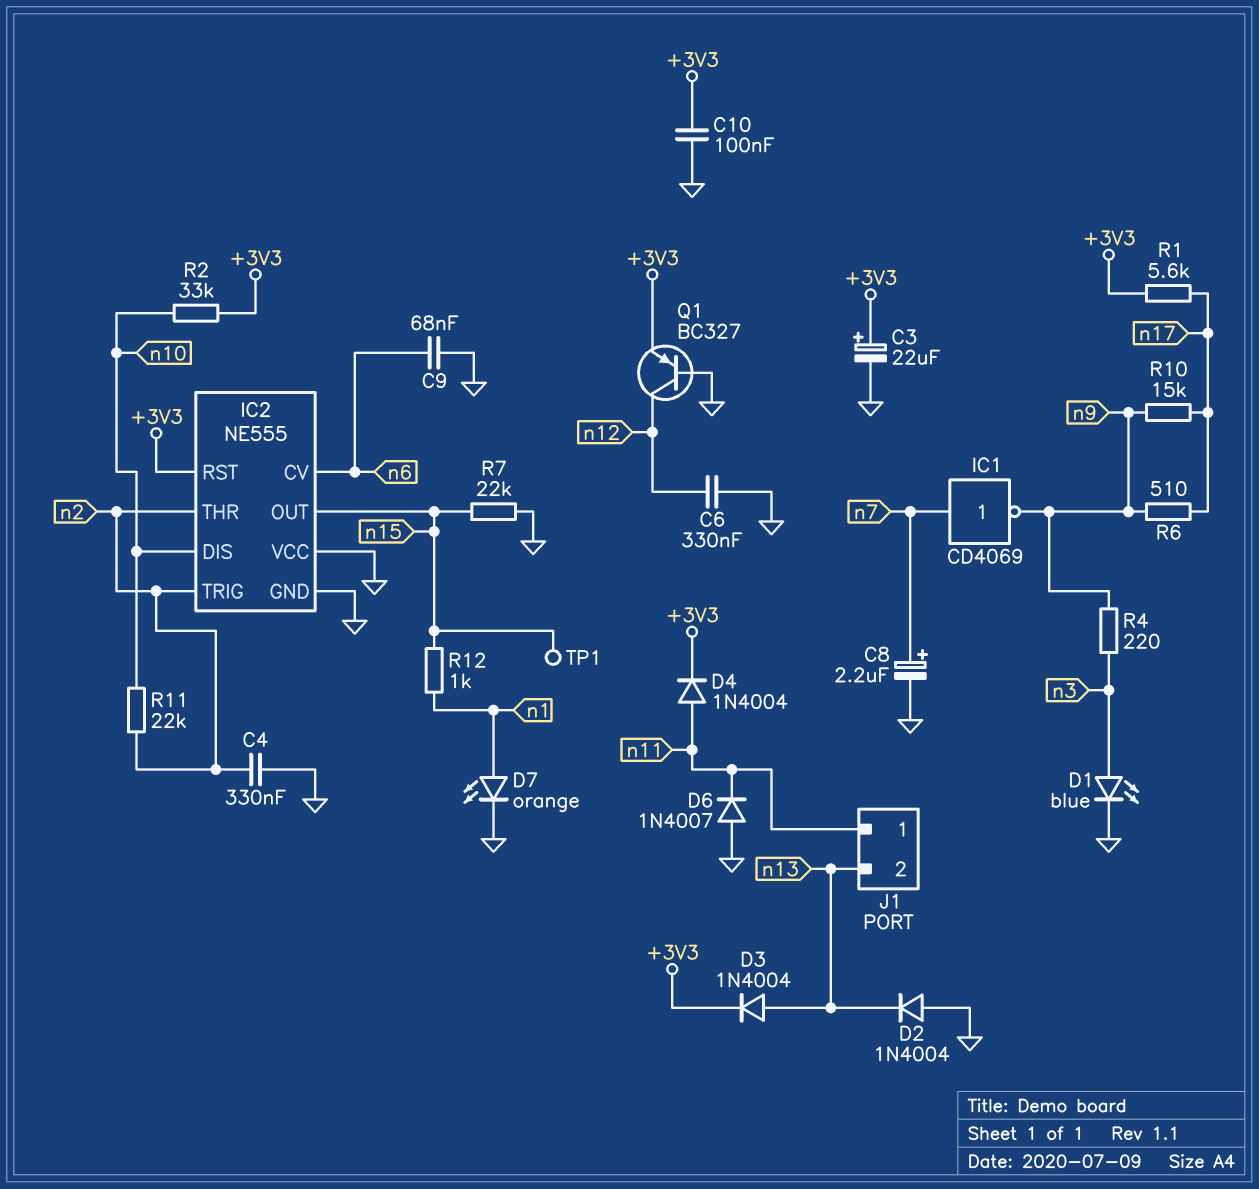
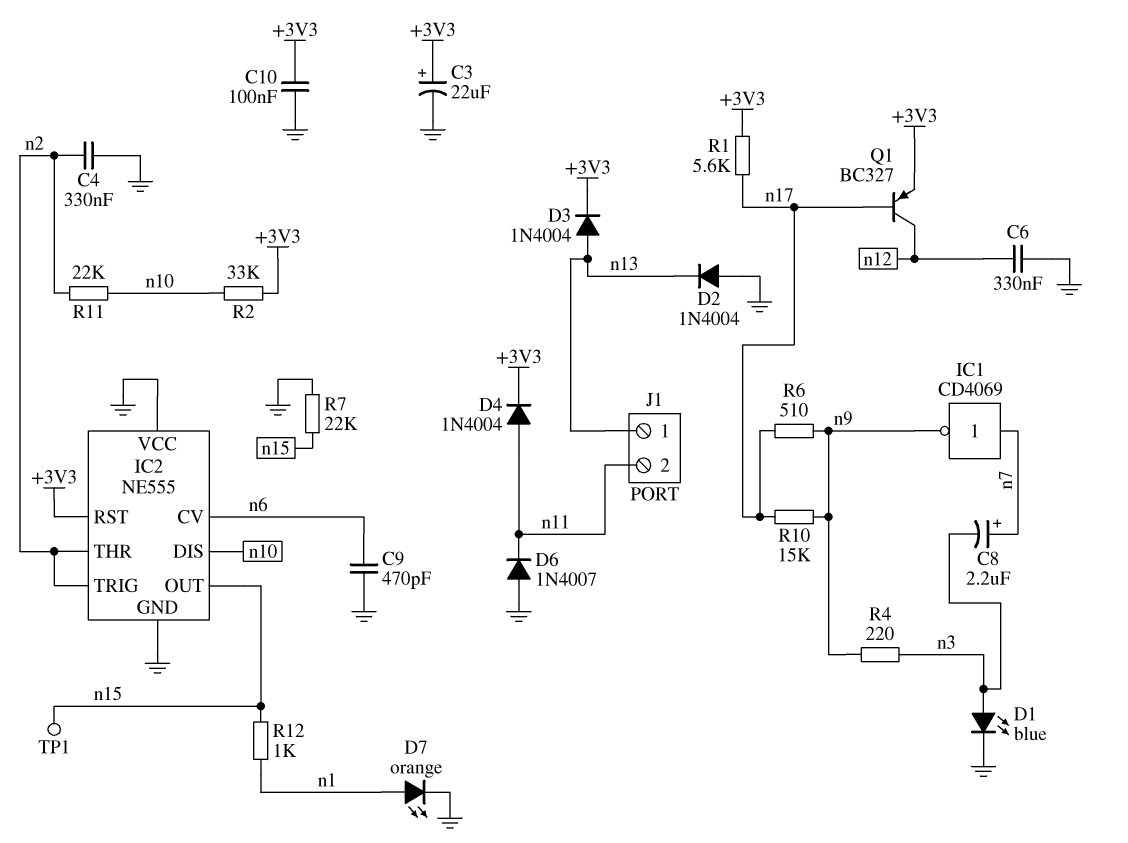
C8: 2.2uF (plus n7, minus GND) -> 2.2uF (plus n7, minus n3)
C9: 68nF (GND, n6) -> 470pF (GND, n6)
J1 pin 1: n11 -> n13
J1 pin 2: n13 -> n11
Q1: PNP BC327 (B GND, C n12, E +3V3) -> PNP BC327 (B n17, C n12, E +3V3)

